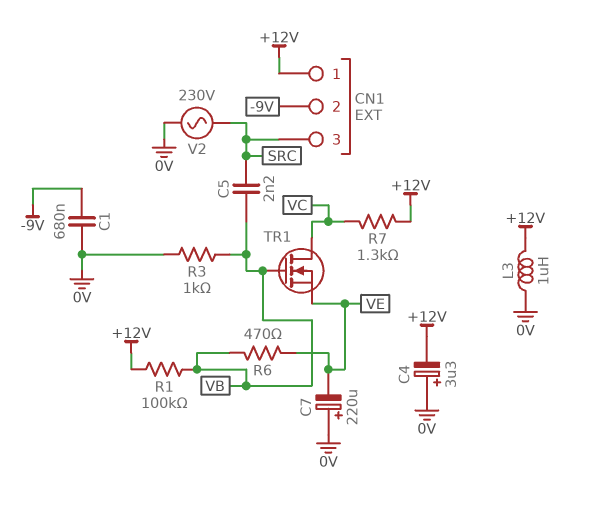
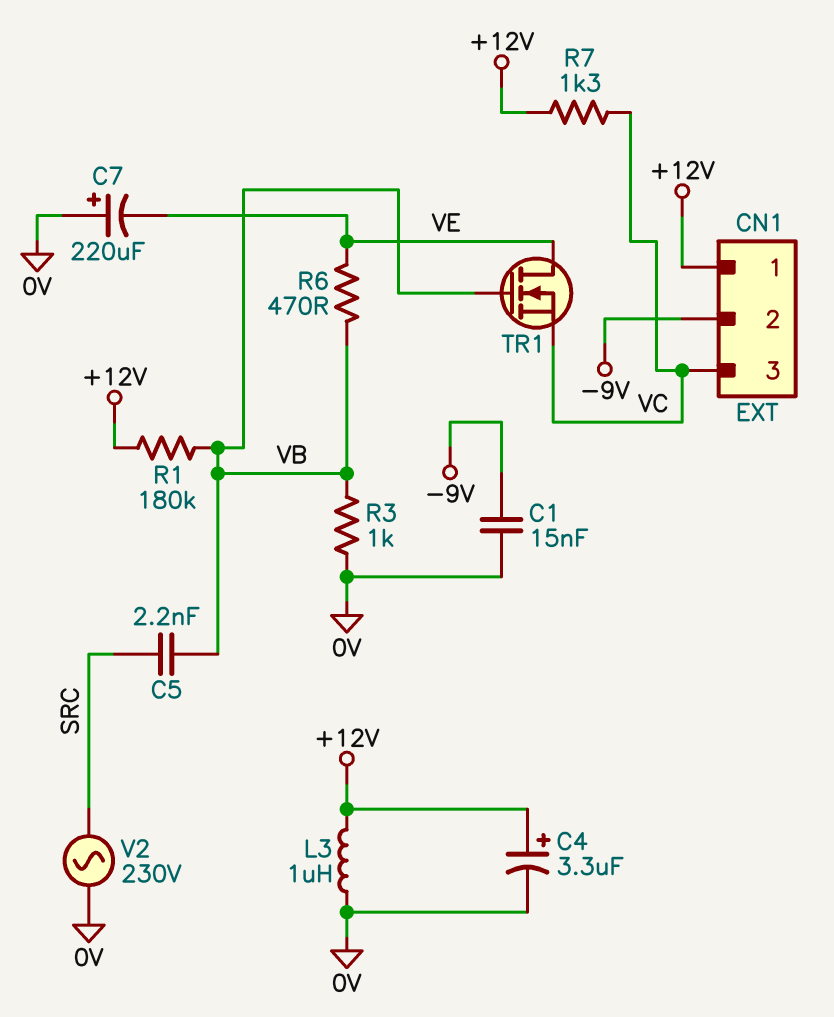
C1: 680nF (-9V, 0V) -> 15nF (-9V, 0V)
C4: 3.3uF (plus 0V, minus +12V) -> 3.3uF (plus +12V, minus 0V)
CN1 pin 3: SRC -> VC
R1: 100k (+12V, VB) -> 180k (+12V, VB)
TR1: NMOS (G VB, D VC, S VE) -> NMOS (G VB, D VE, S VC)

